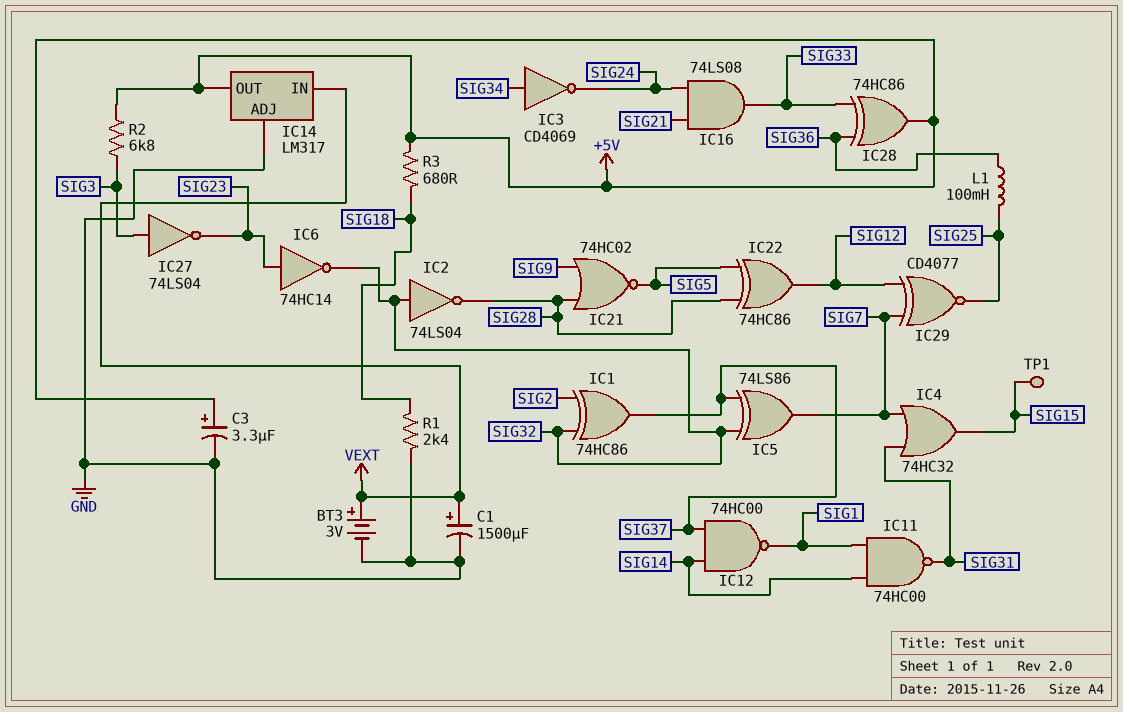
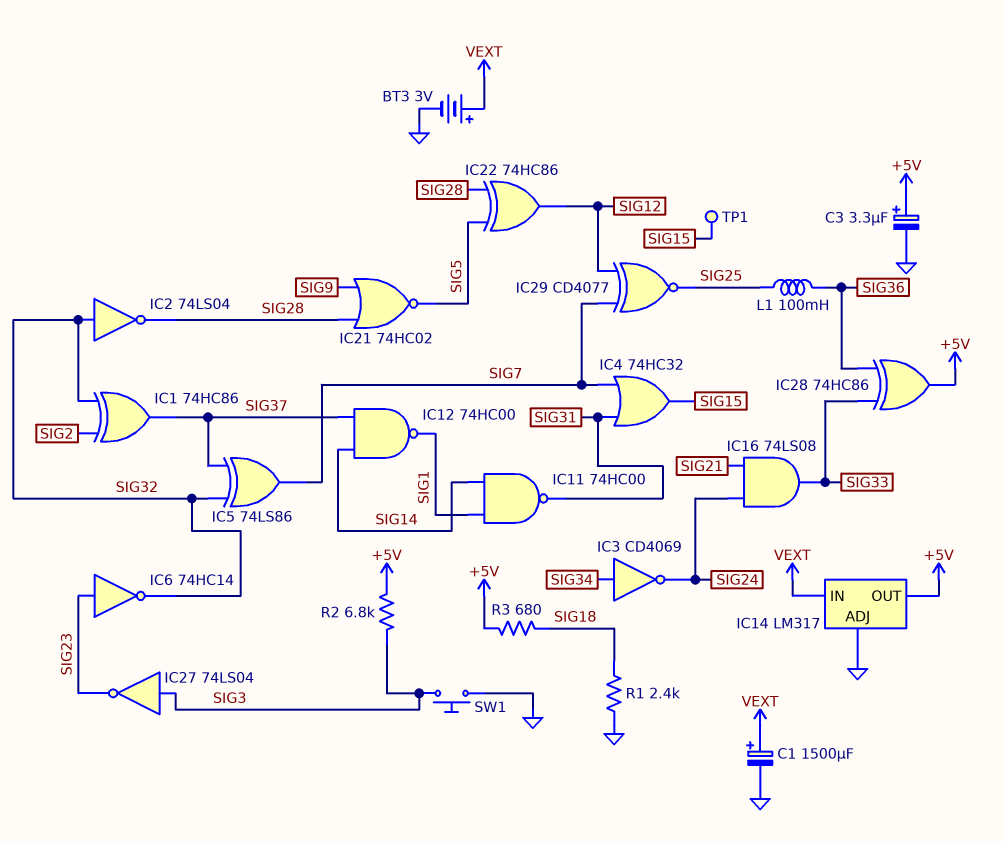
SW1: none -> button (GND, SIG3)

